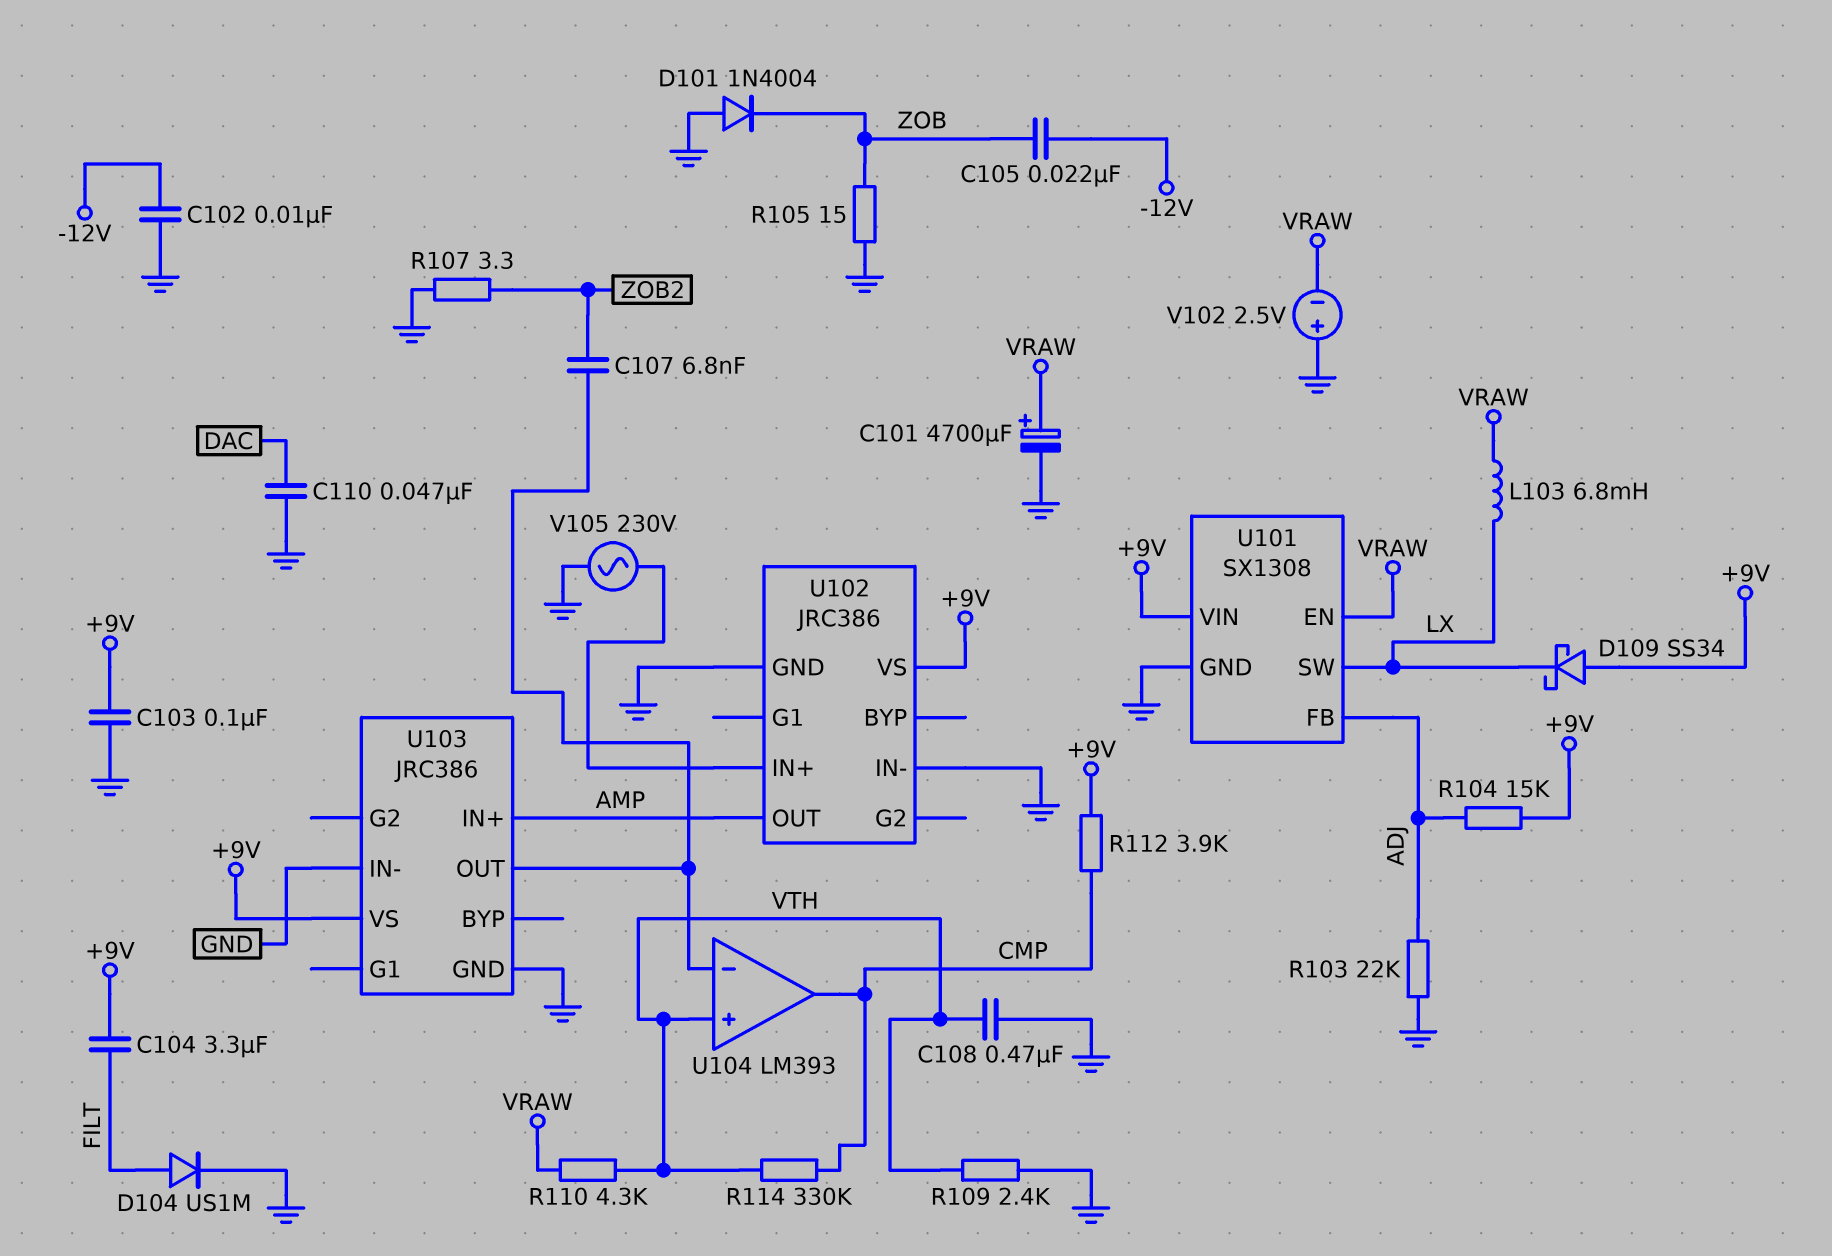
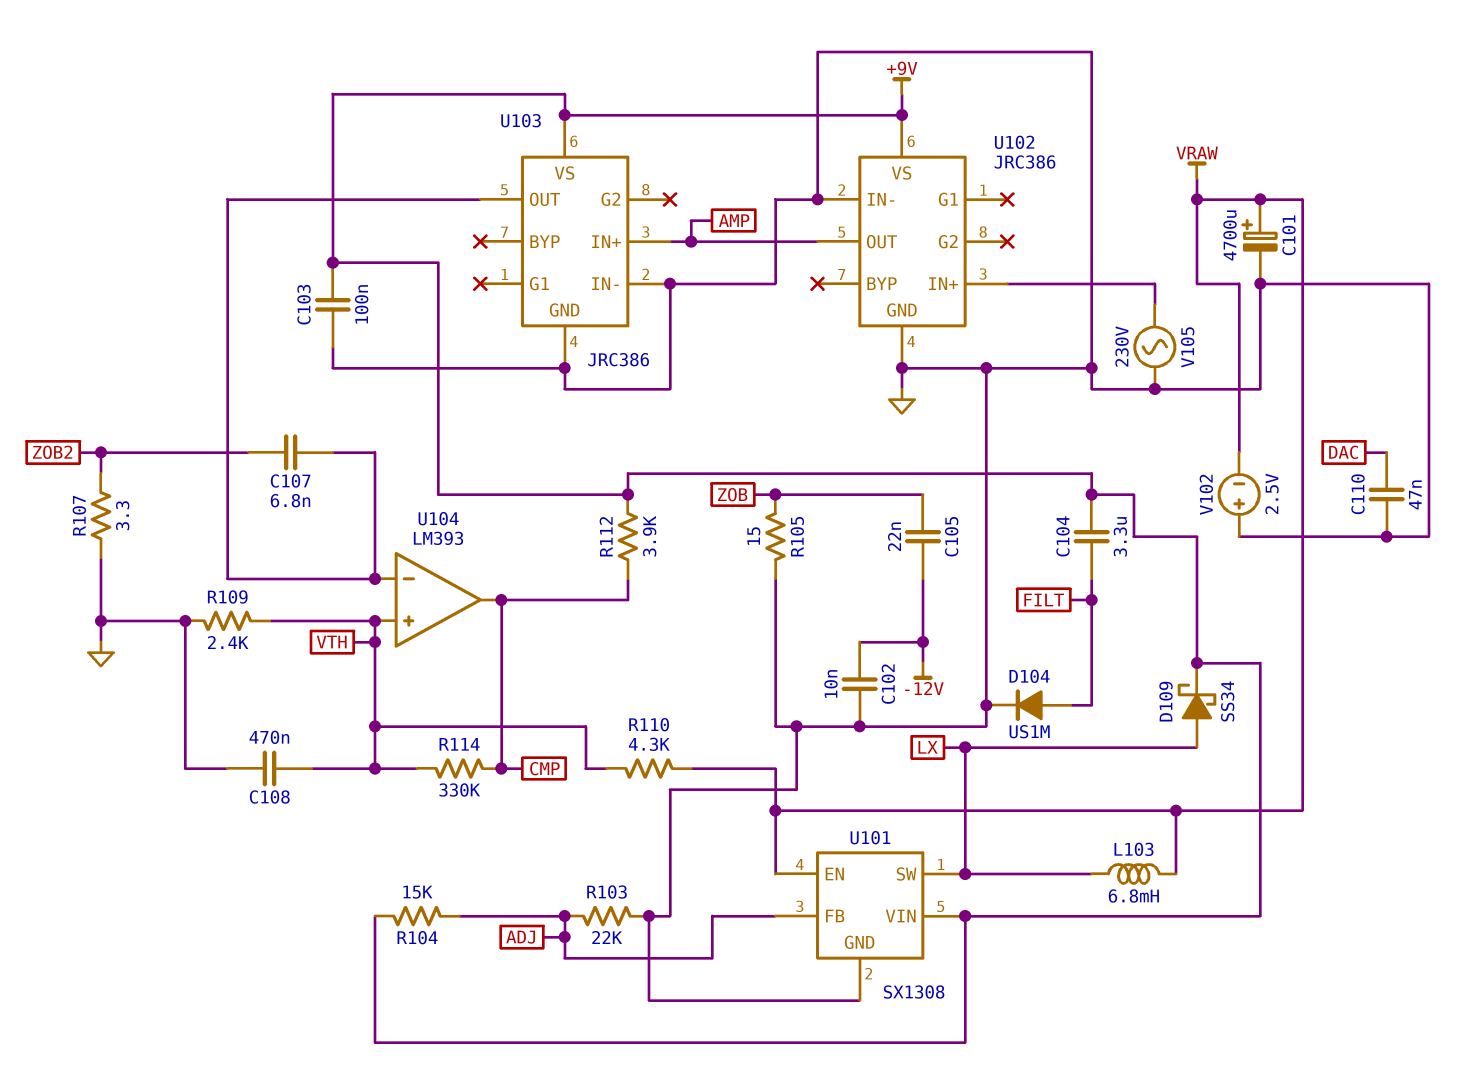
D101: diode 1N4004 (A GND, K ZOB) -> none
D109: schottky SS34 (A +9V, K LX) -> schottky SS34 (A LX, K +9V)

